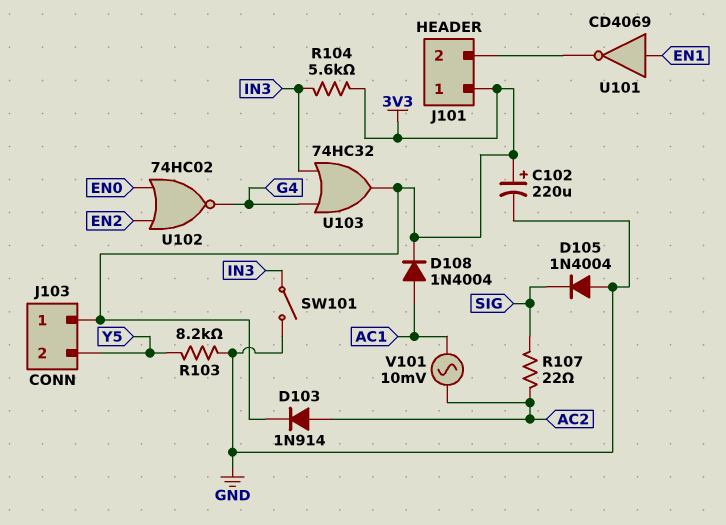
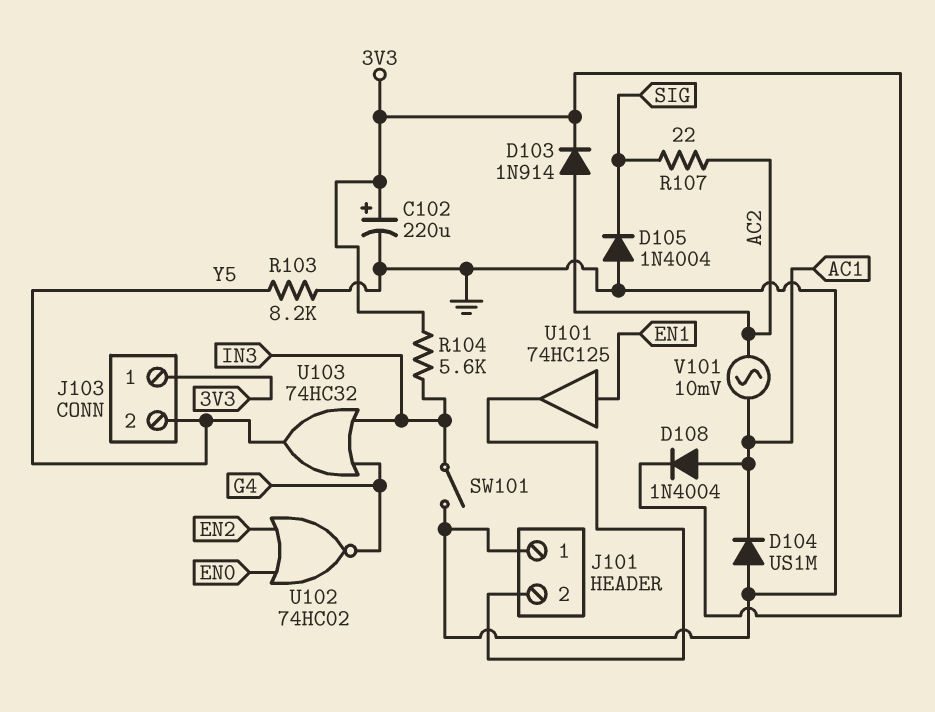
D104: none -> diode US1M (A GND, K AC1)
J101 pin 1: 3V3 -> GND
U101: NOT CD4069 (in EN1, out J101/2) -> buffer 74HC125 (in EN1, out J101/2)
U103: OR 74HC32 (in G4, in IN3, out 3V3) -> OR 74HC32 (in G4, in IN3, out Y5)

